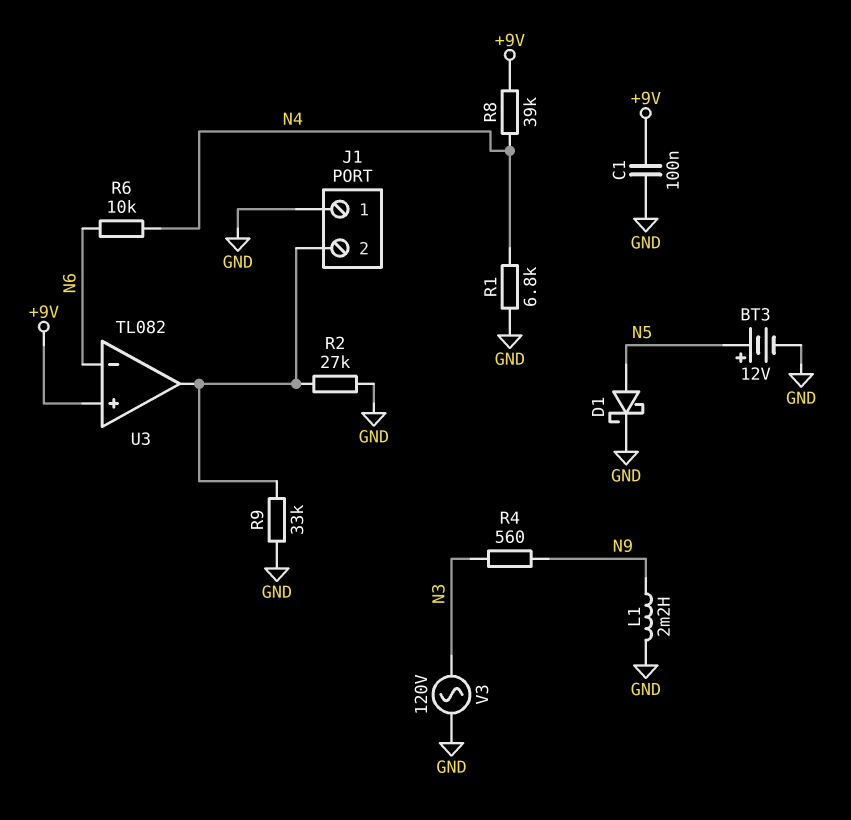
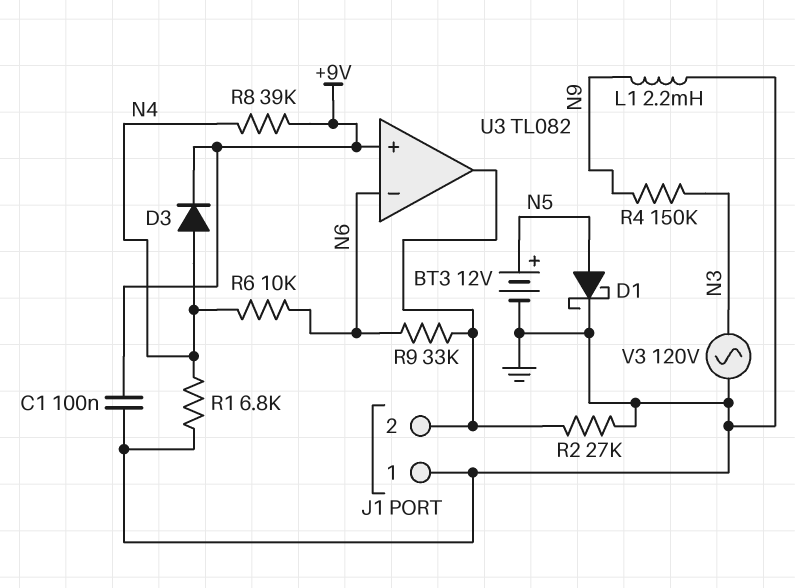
D3: none -> diode (A N4, K +9V)
R4: 560 (N3, N9) -> 150k (N3, N9)
R9: 33k (GND, J1/2) -> 33k (J1/2, N6)

